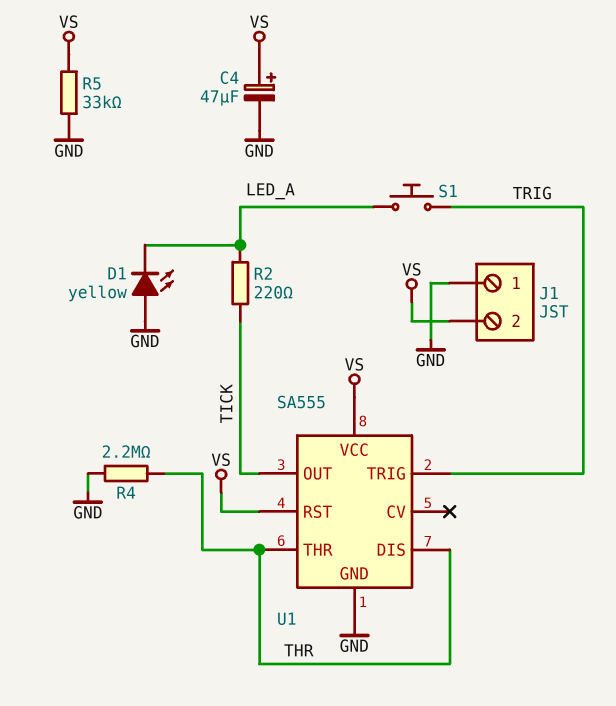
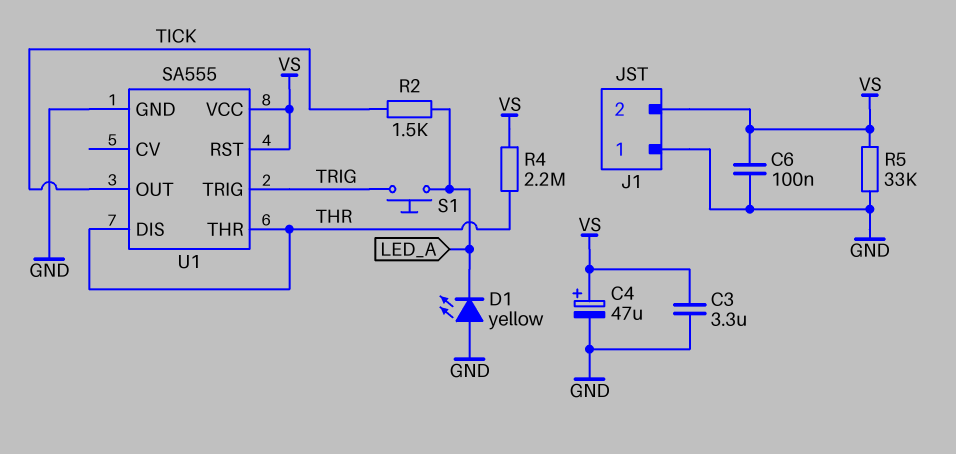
C3: none -> 3.3uF (GND, VS)
C6: none -> 100nF (GND, VS)
R2: 220 (LED_A, TICK) -> 1.5k (LED_A, TICK)
R4: 2.2M (GND, THR) -> 2.2M (THR, VS)

